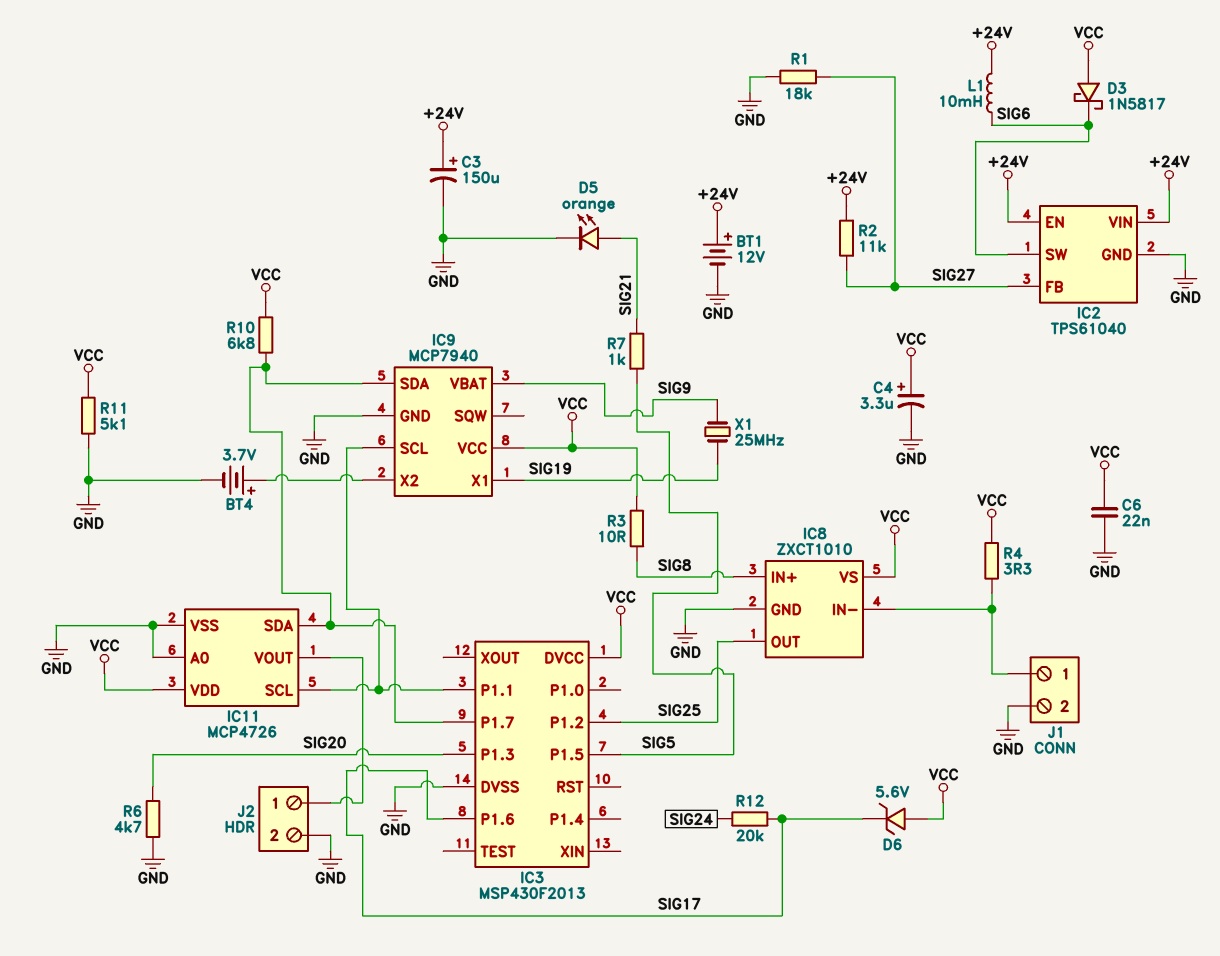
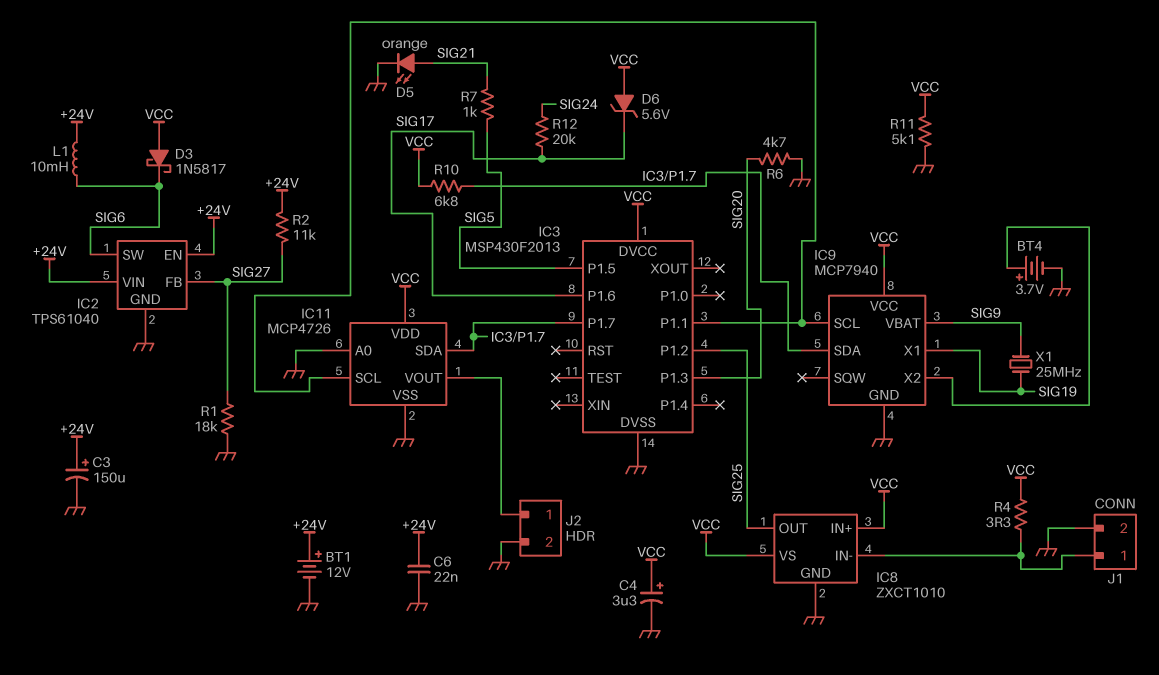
C6: 22nF (GND, VCC) -> 22nF (+24V, GND)
IC8 pin IN+: SIG8 -> VCC
R3: 10 (SIG8, VCC) -> none

